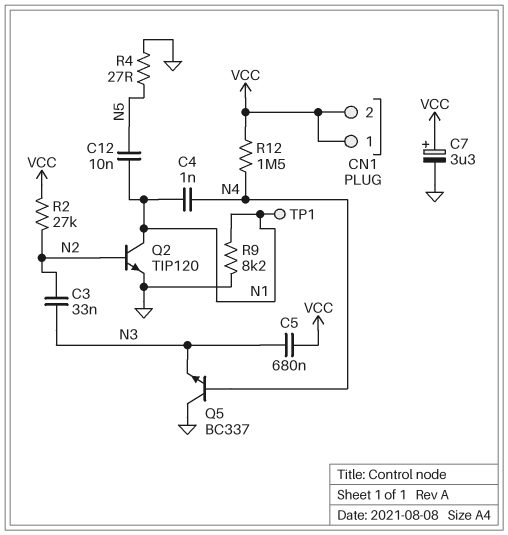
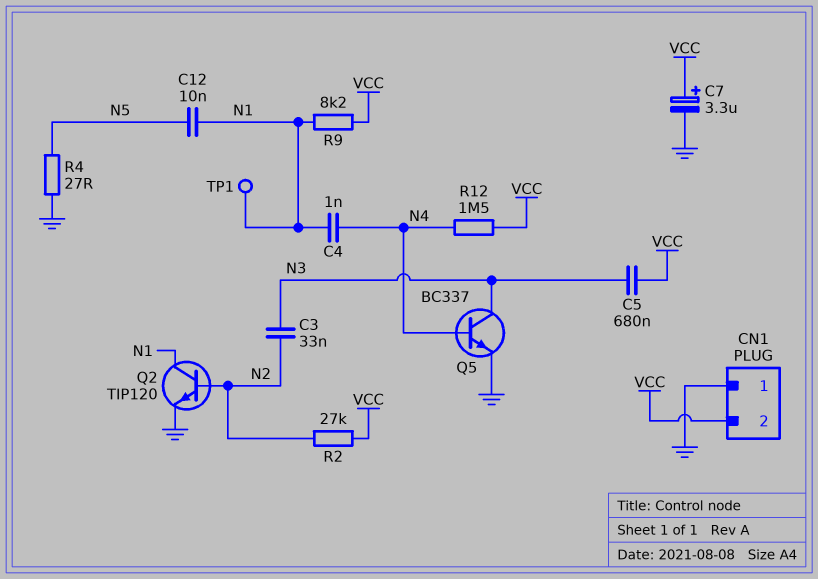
CN1 pin 1: VCC -> GND
Q5: NPN BC337 (B N4, C GND, E N3) -> NPN BC337 (B N4, C N3, E GND)
R9: 8.2k (GND, N1) -> 8.2k (N1, VCC)

